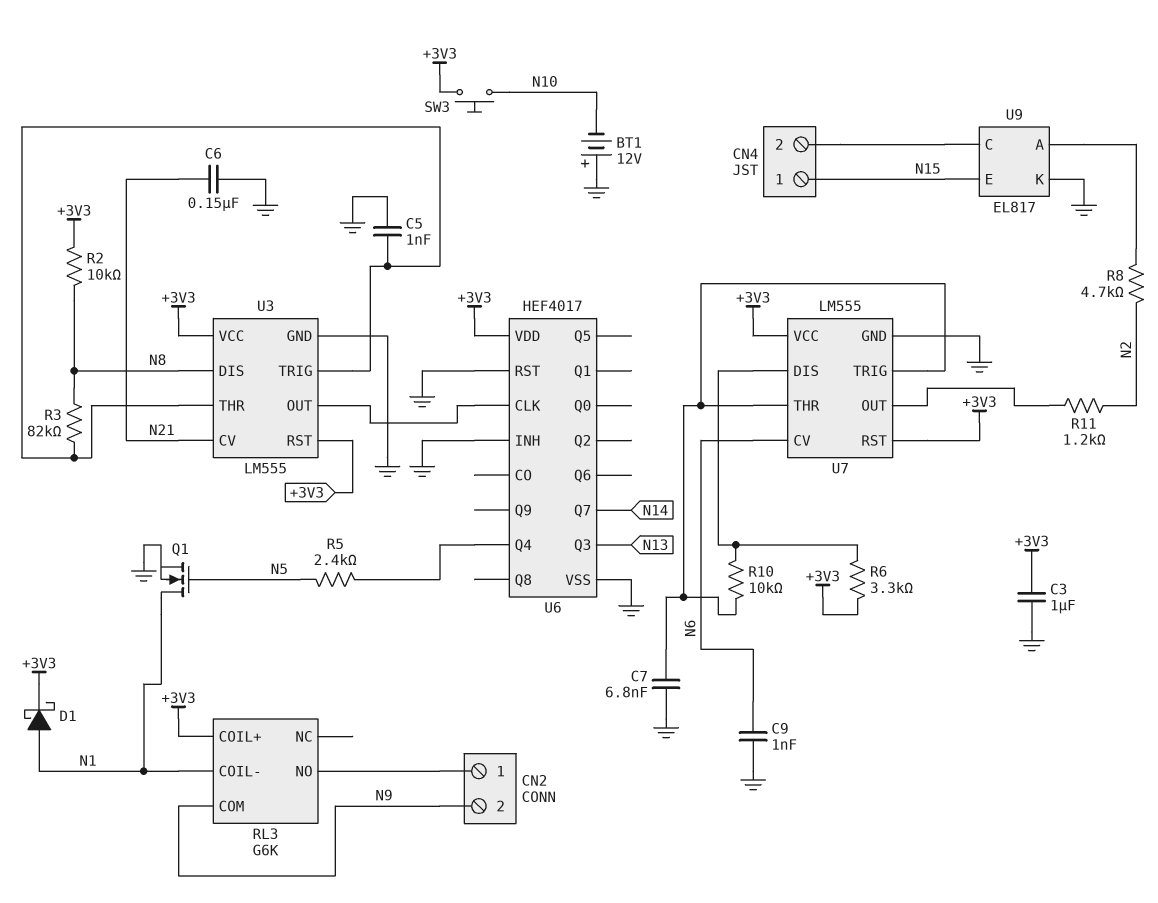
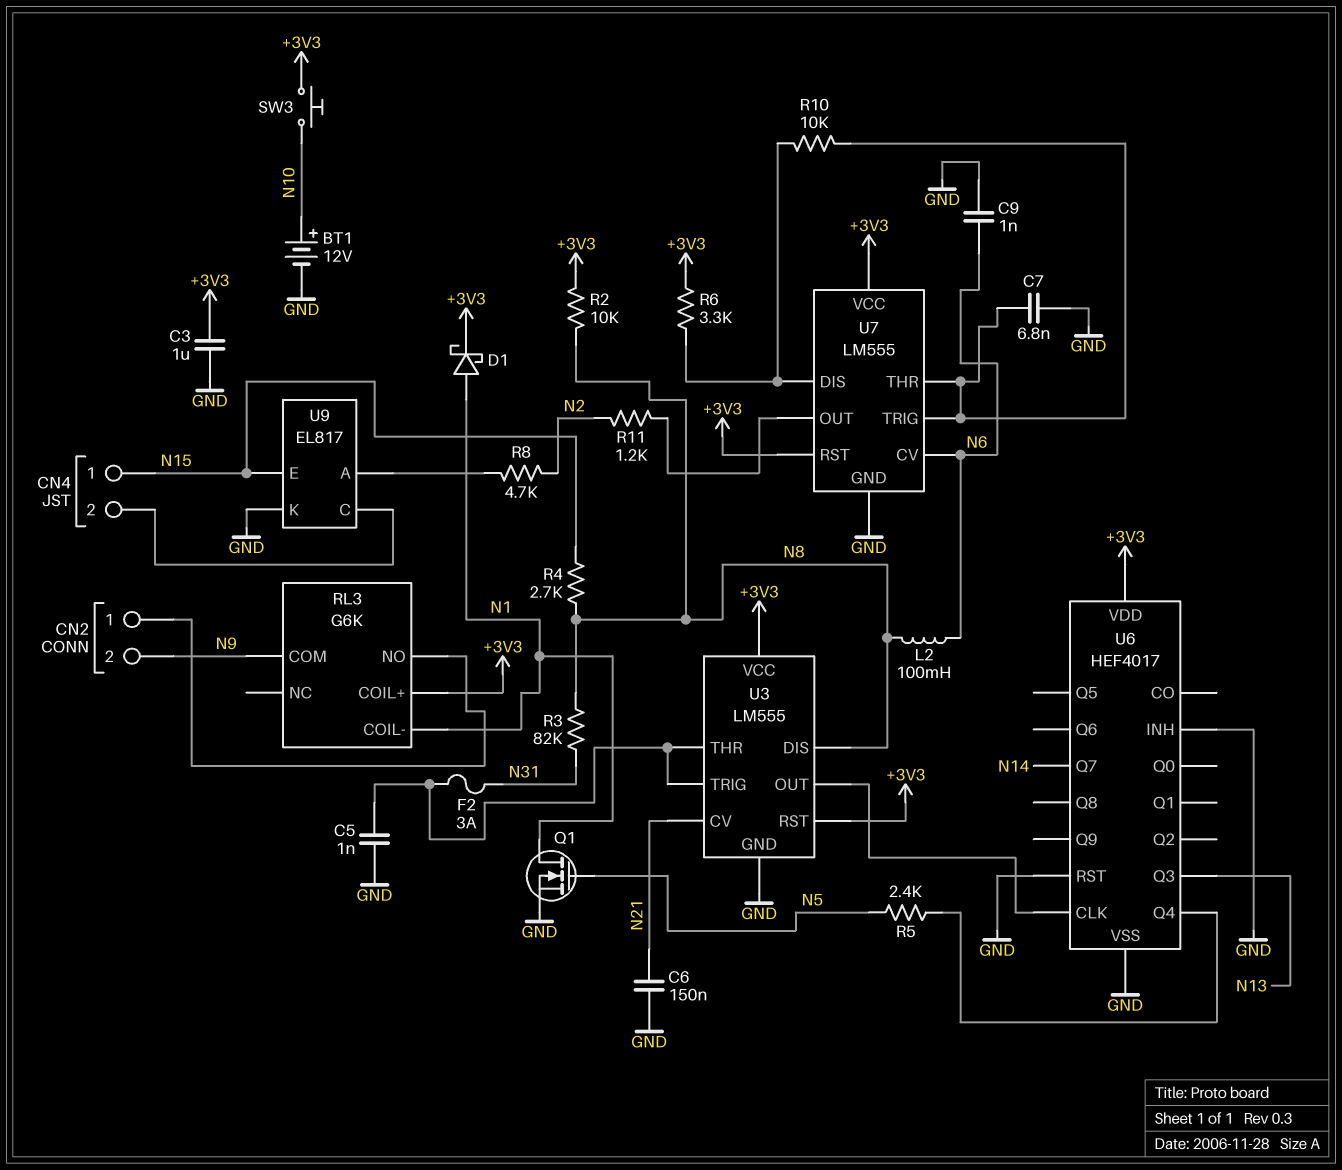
BT1: 12V (plus GND, minus N10) -> 12V (plus N10, minus GND)
F2: none -> 3A (N31, U3/THR)
L2: none -> 100mH (N6, N8)
R3: 82k (N8, U3/THR) -> 82k (N8, N31)
R4: none -> 2.7k (N8, N15)

